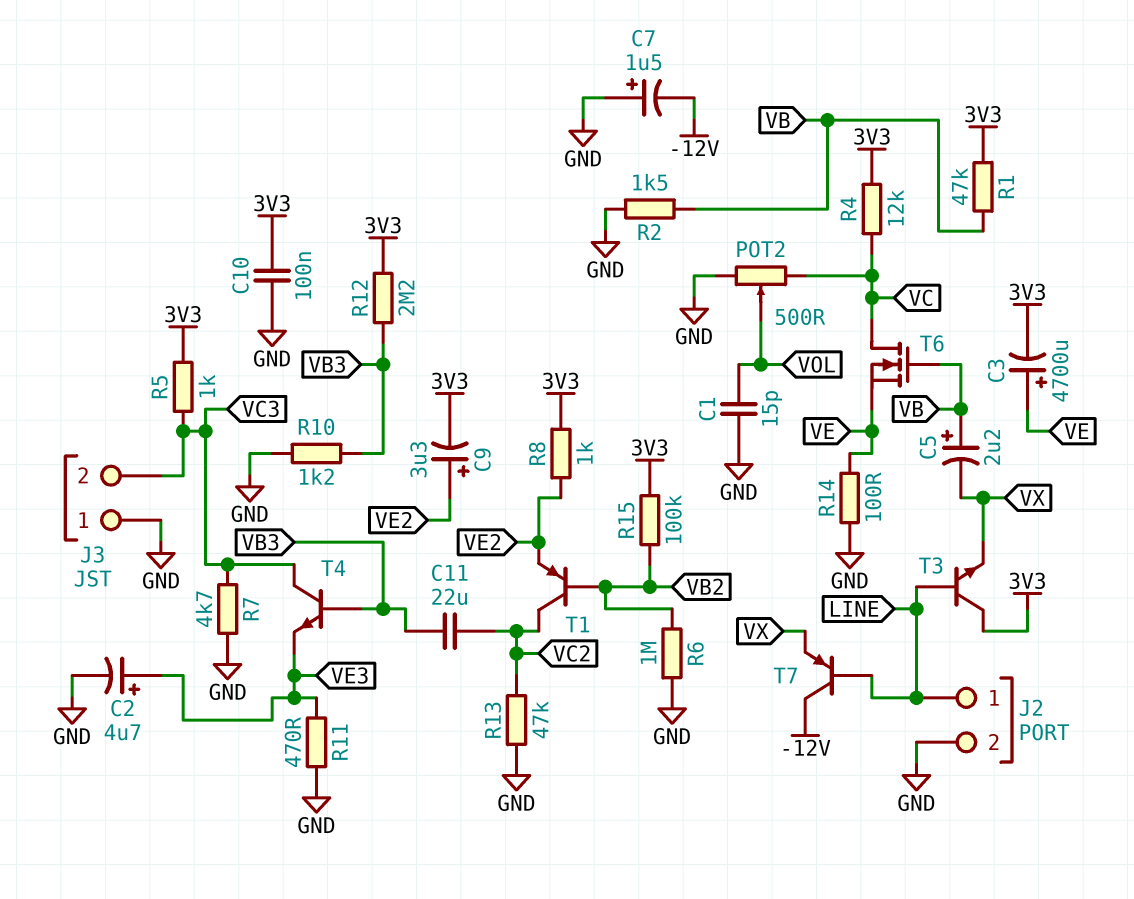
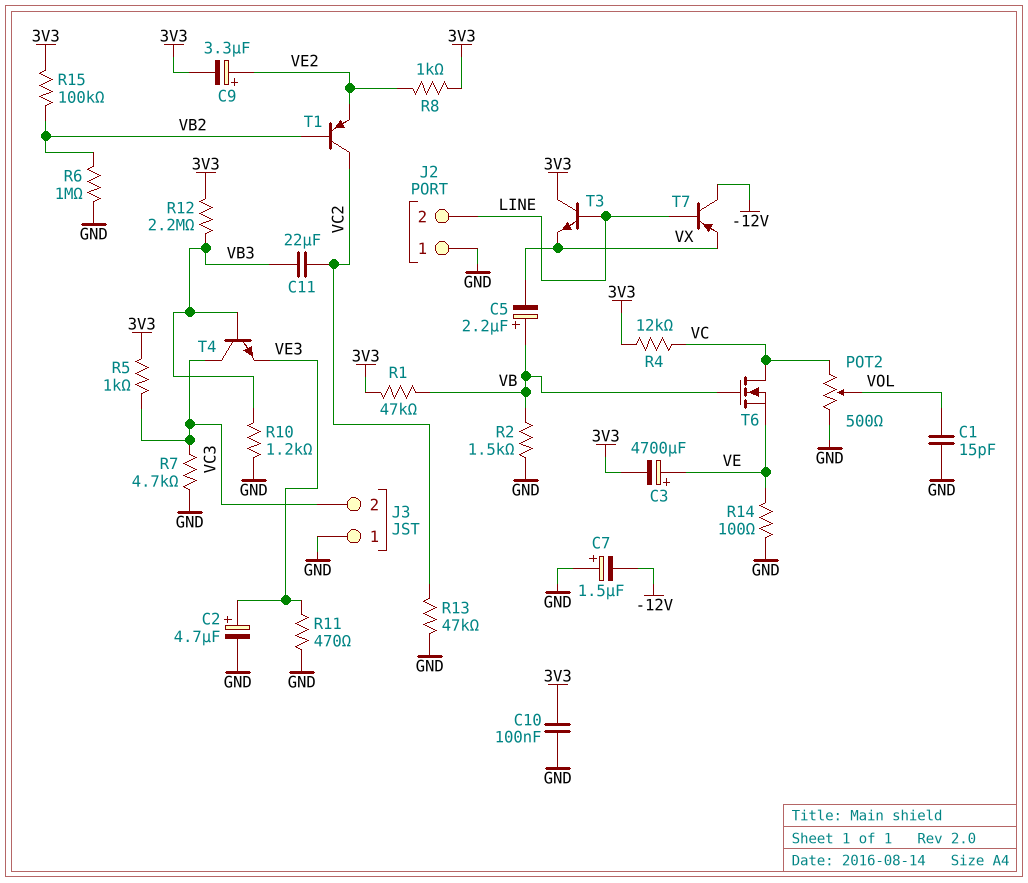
J2 pin 1: LINE -> GND
J2 pin 2: GND -> LINE

